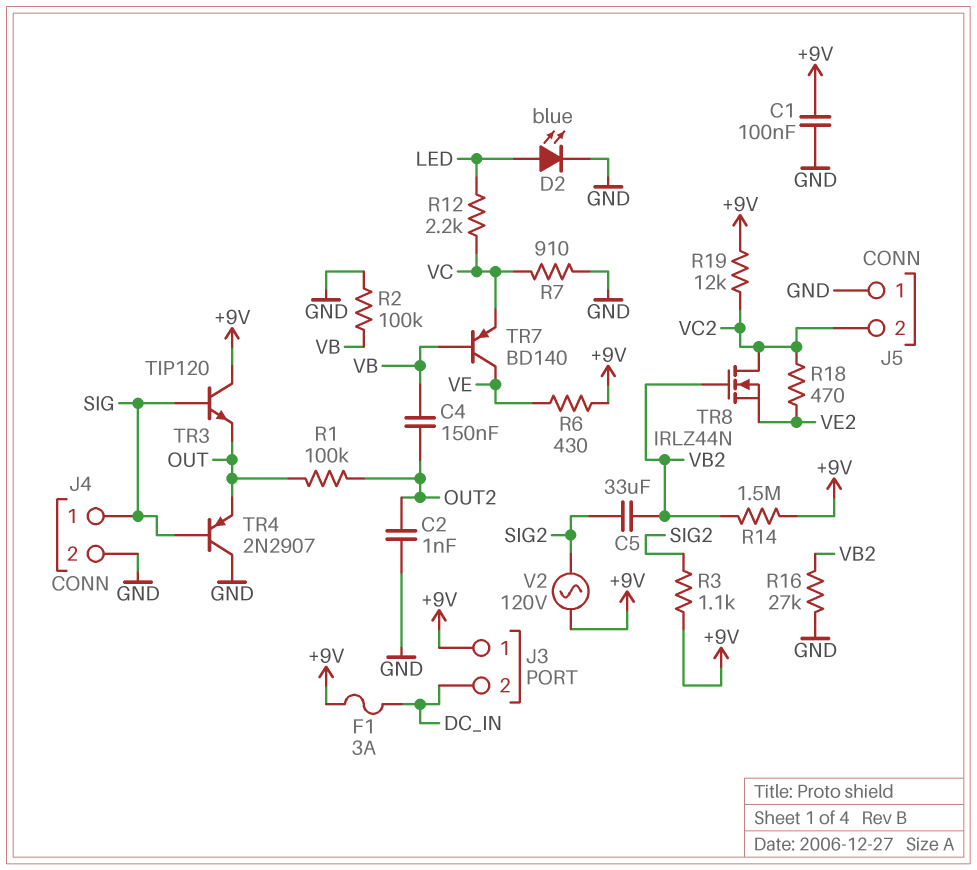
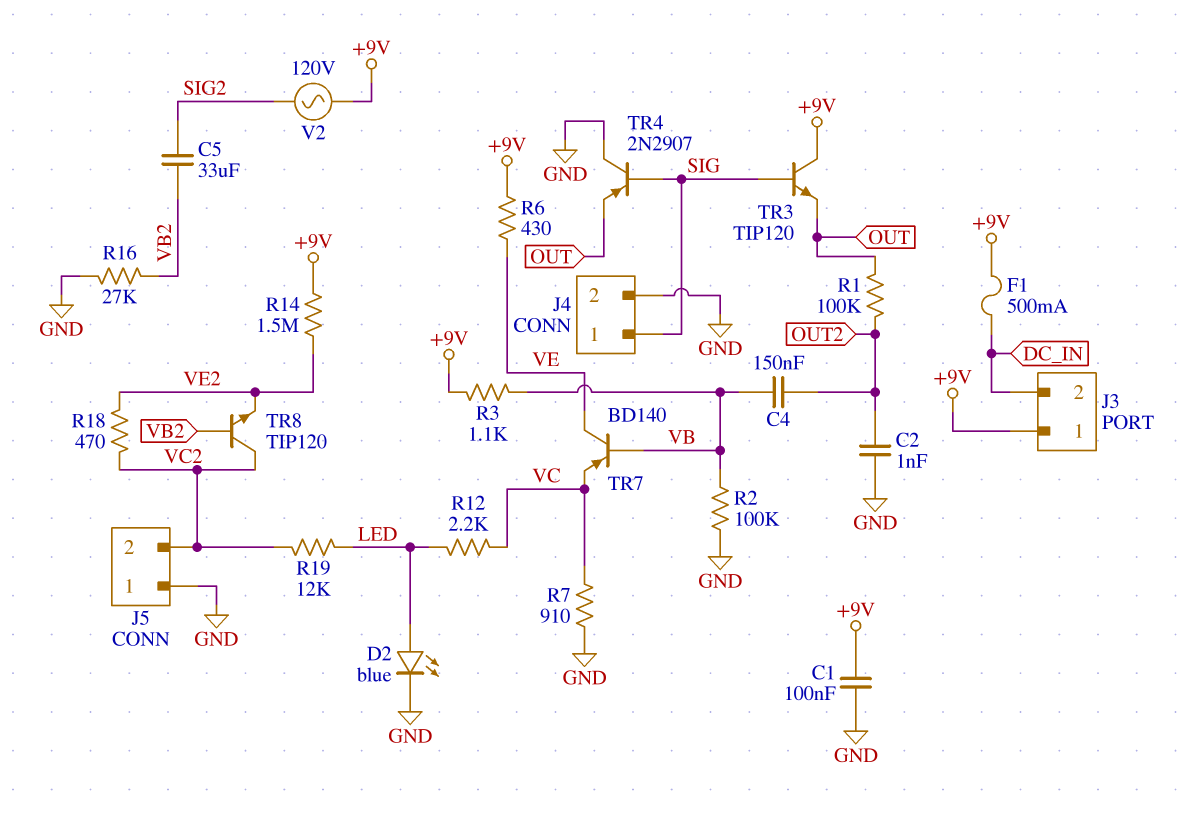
F1: 3A (+9V, DC_IN) -> 500mA (+9V, DC_IN)
R3: 1.1k (+9V, SIG2) -> 1.1k (+9V, VB)
R14: 1.5M (+9V, VB2) -> 1.5M (+9V, VE2)
R19: 12k (+9V, VC2) -> 12k (LED, VC2)
TR8: NMOS IRLZ44N (G VB2, D VC2, S VE2) -> NPN TIP120 (B VB2, C VC2, E VE2)

